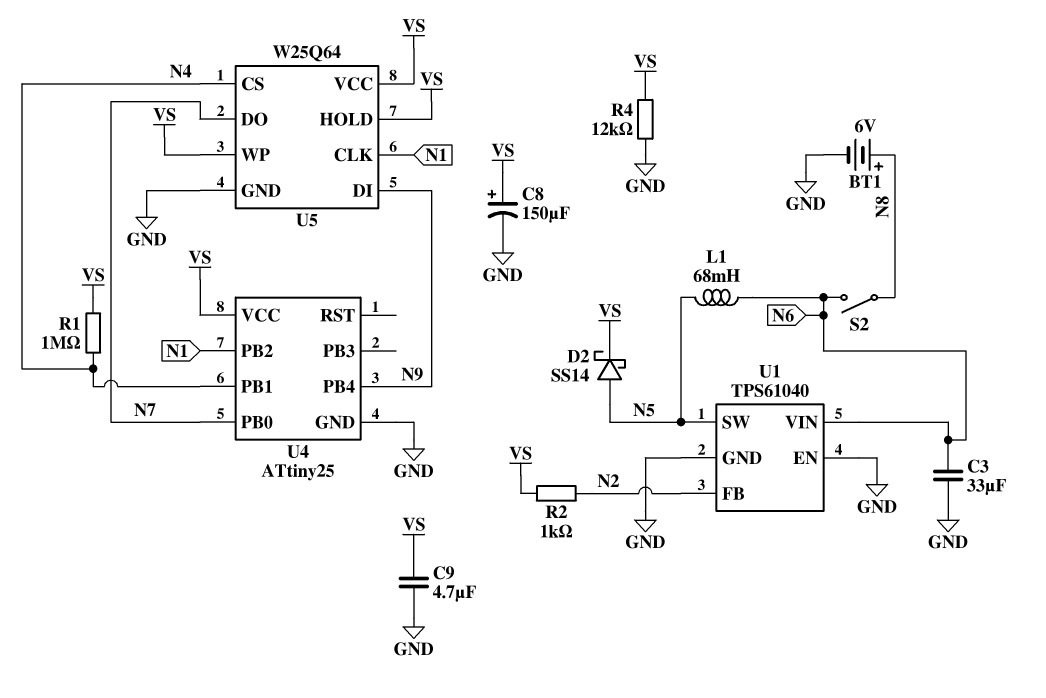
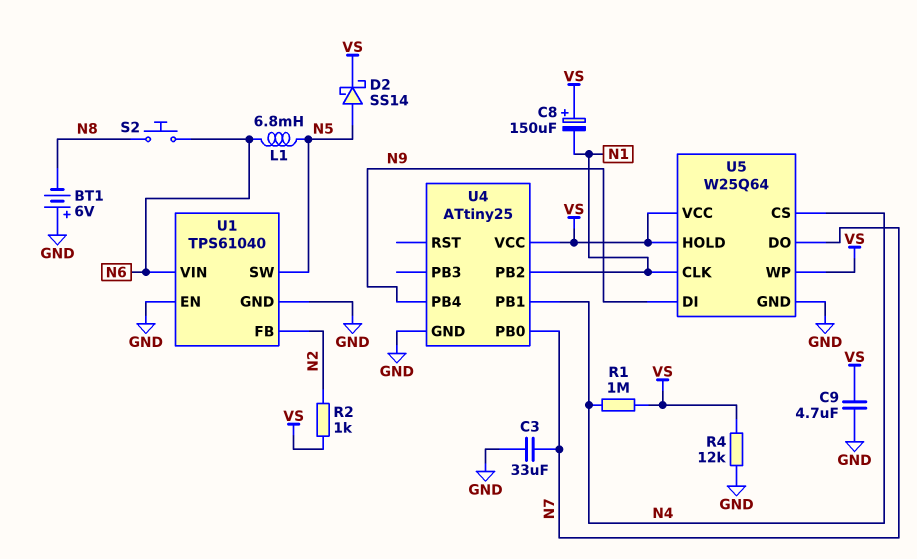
BT1: 6V (plus N8, minus GND) -> 6V (plus GND, minus N8)
C3: 33uF (GND, N6) -> 33uF (GND, N7)
C8: 150uF (plus VS, minus GND) -> 150uF (plus VS, minus N1)
L1: 68mH (N5, N6) -> 6.8mH (N5, N6)
S2: switch (N6, N8) -> button (N6, N8)

